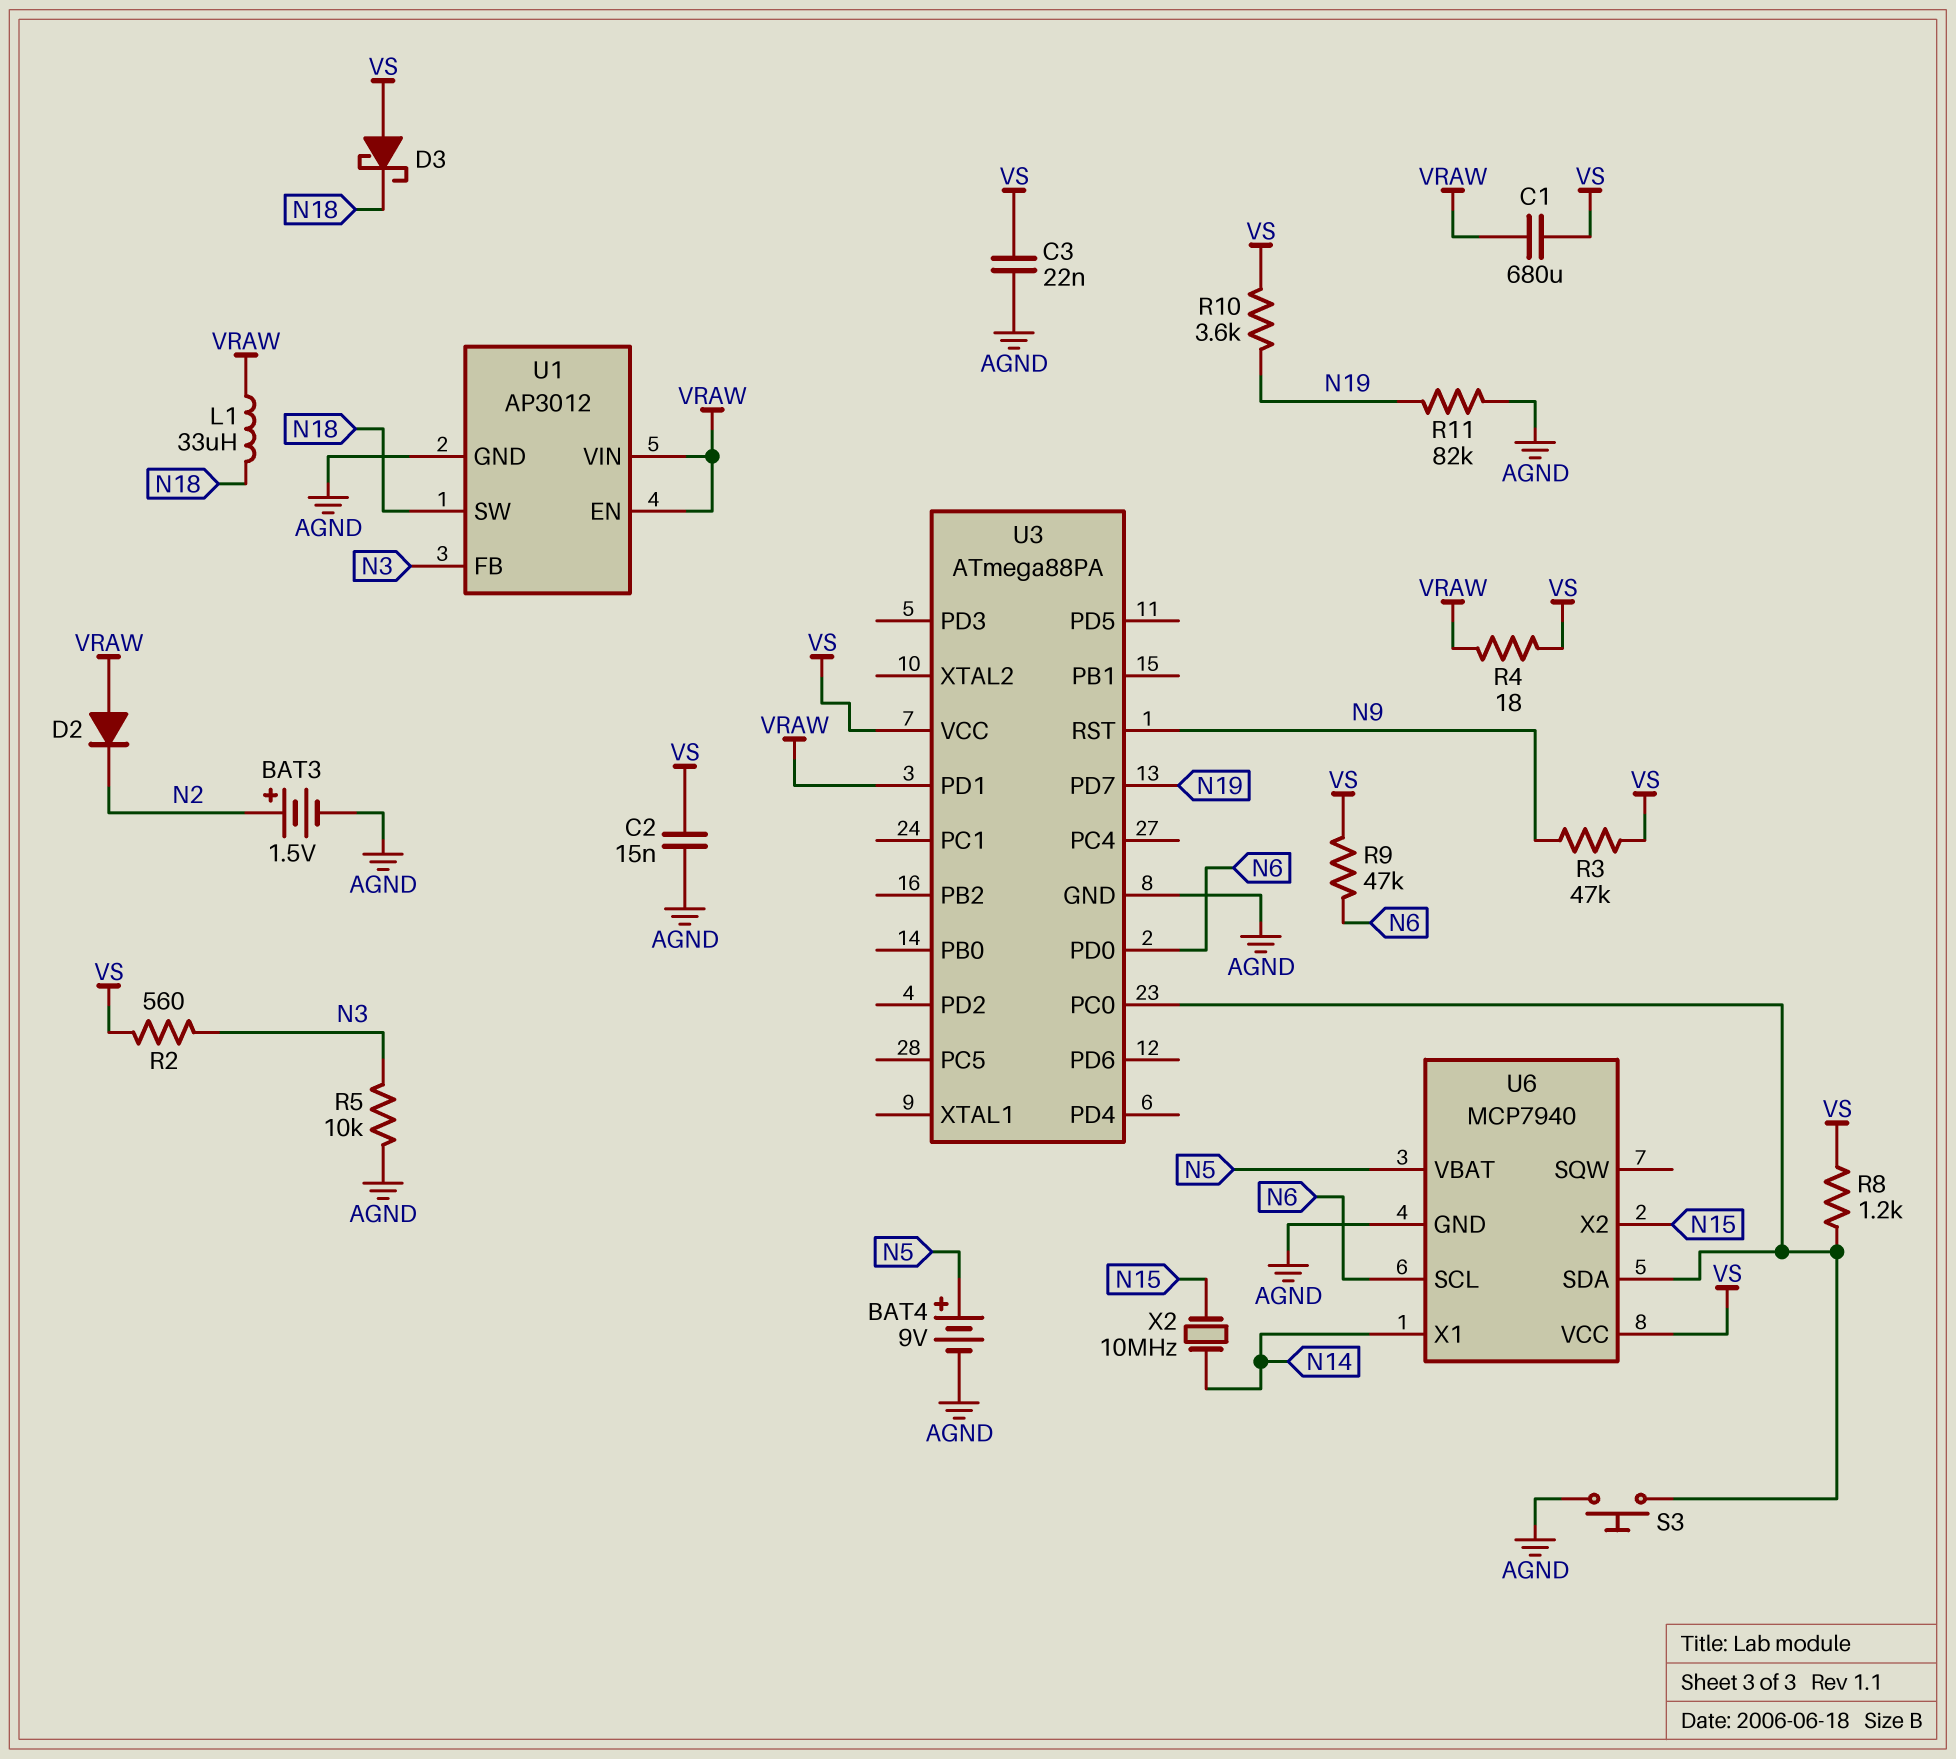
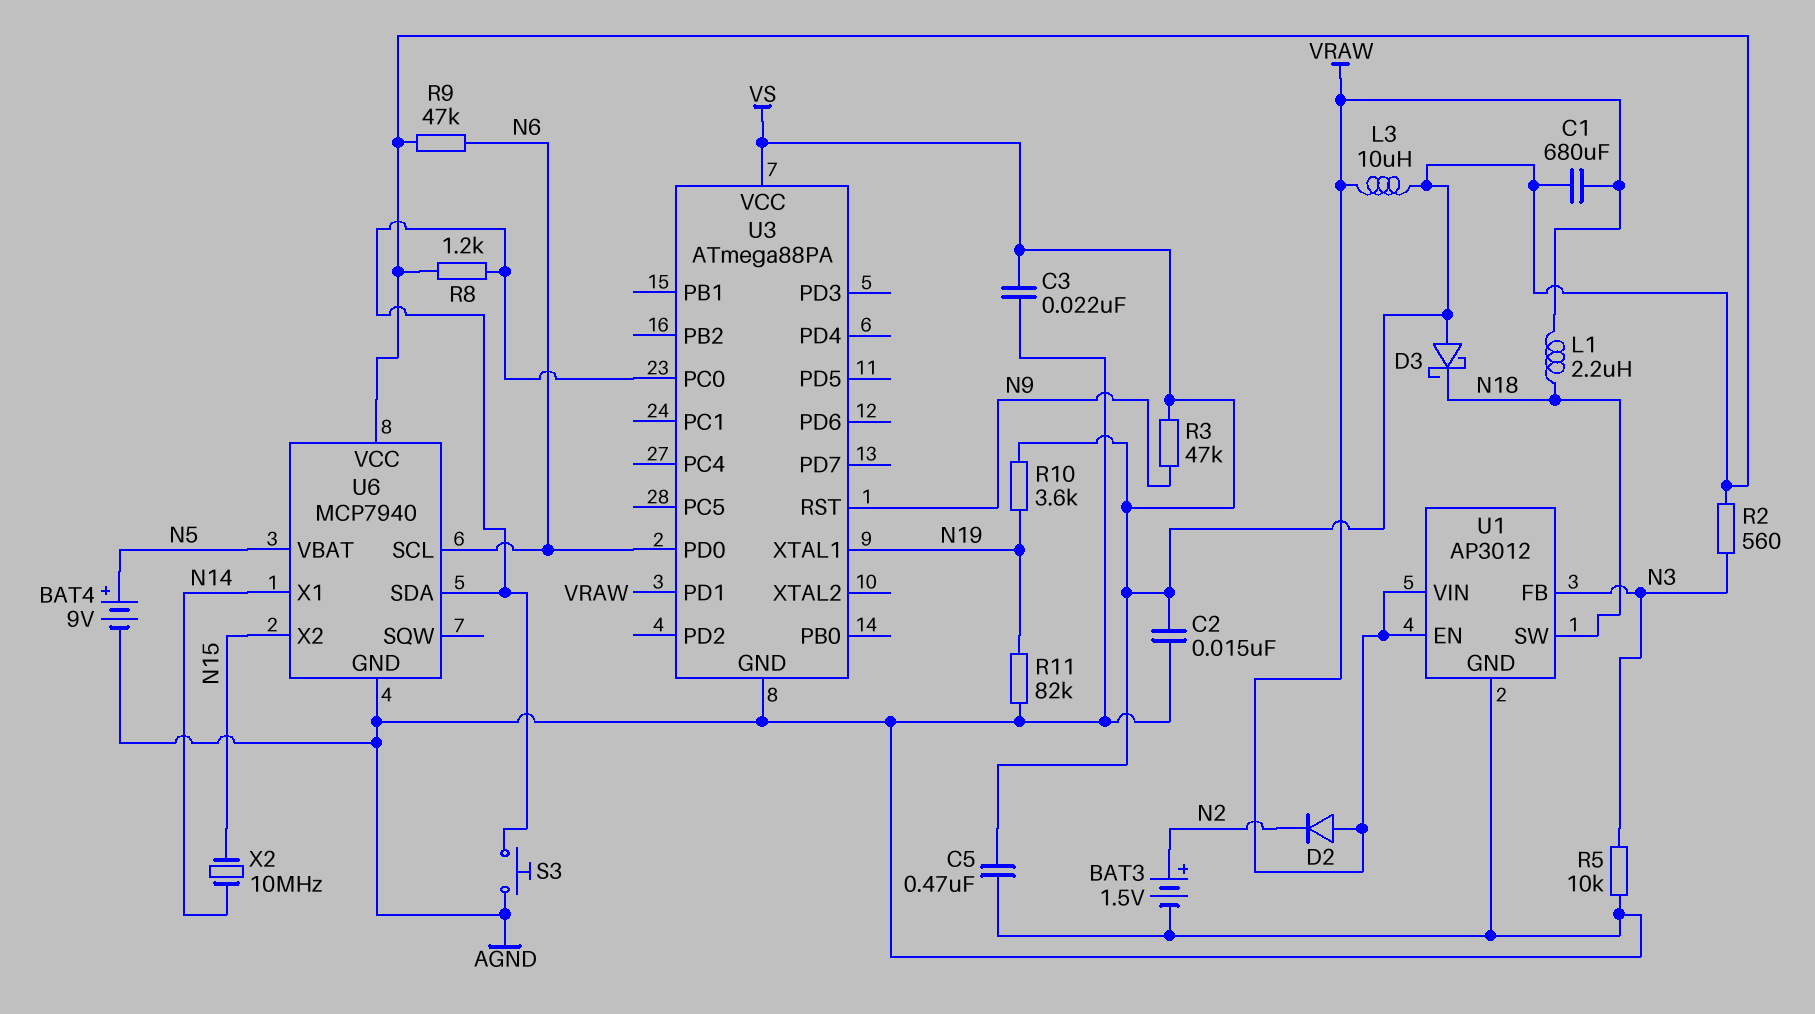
C5: none -> 470nF (AGND, VS)
L1: 33uH (N18, VRAW) -> 2.2uH (N18, VRAW)
L3: none -> 10uH (VRAW, VS)
R4: 18 (VRAW, VS) -> none
U3 pin PD7: N19 -> none
U3 pin XTAL1: none -> N19

